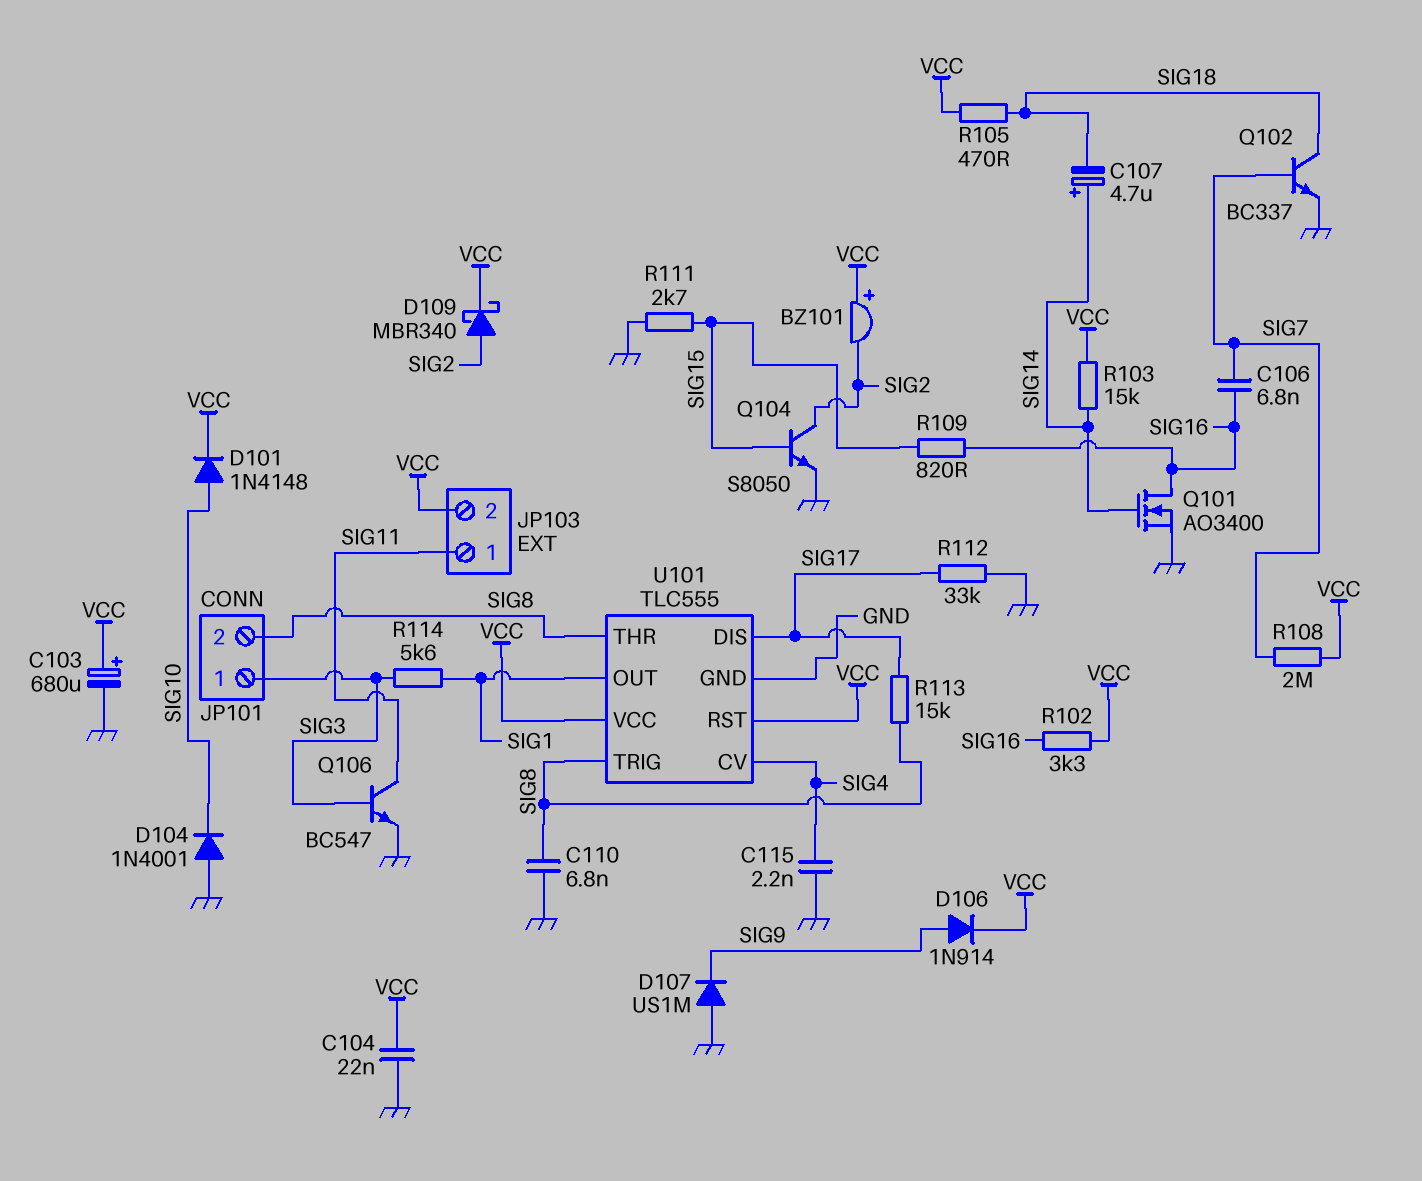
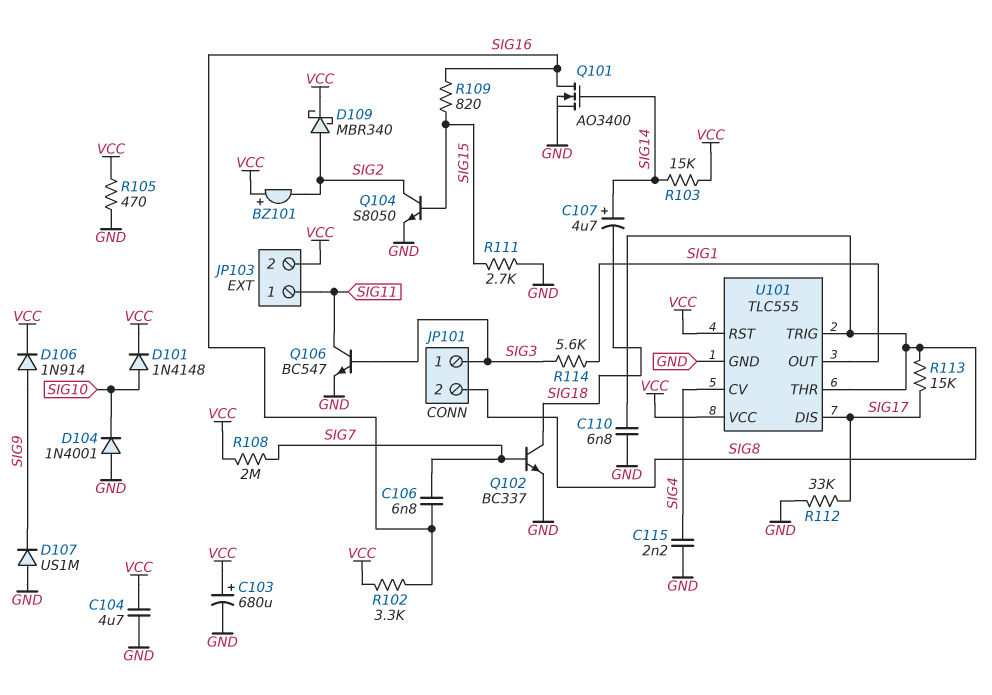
C104: 22nF (GND, VCC) -> 4.7uF (GND, VCC)
R105: 470 (SIG18, VCC) -> 470 (GND, VCC)

